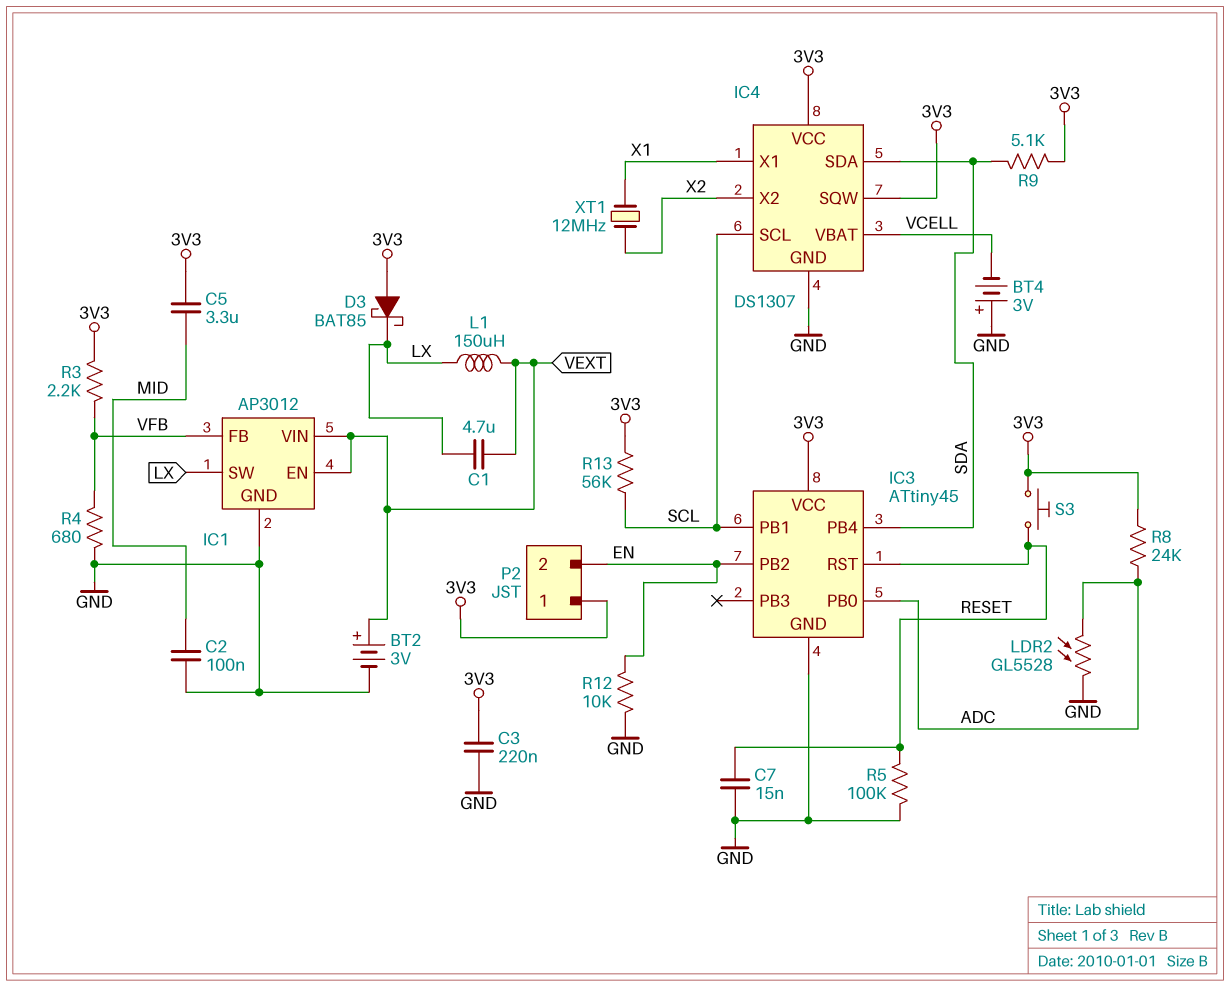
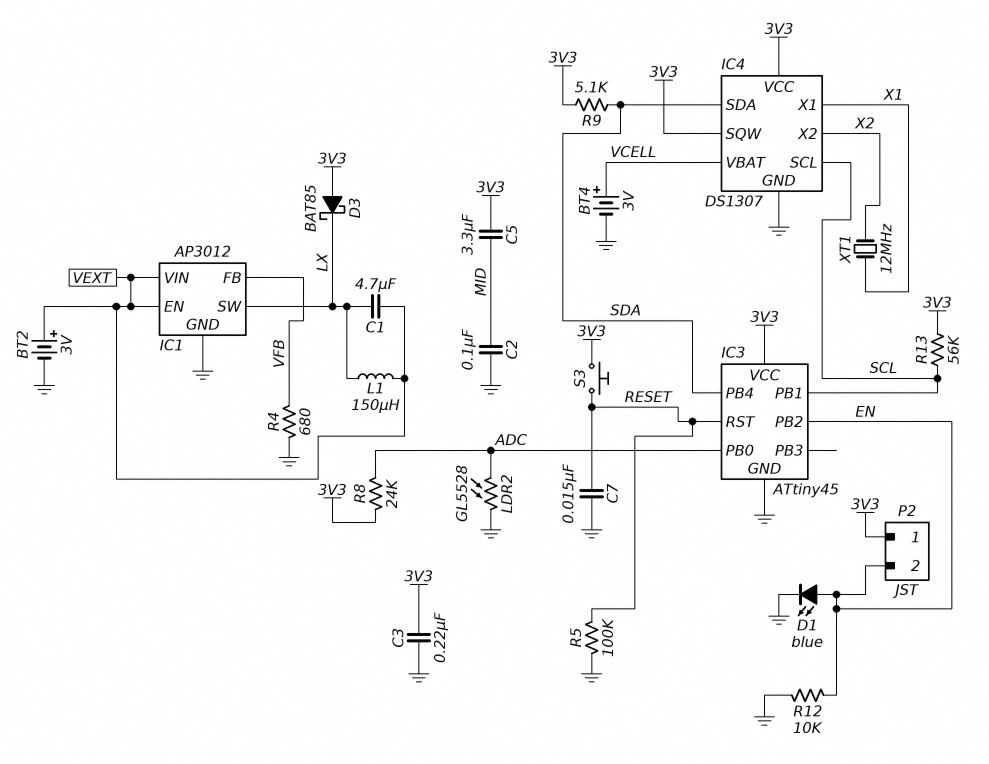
BT4: 3V (plus GND, minus VCELL) -> 3V (plus VCELL, minus GND)
D1: none -> LED blue (A EN, K GND)
R3: 2.2k (3V3, VFB) -> none

